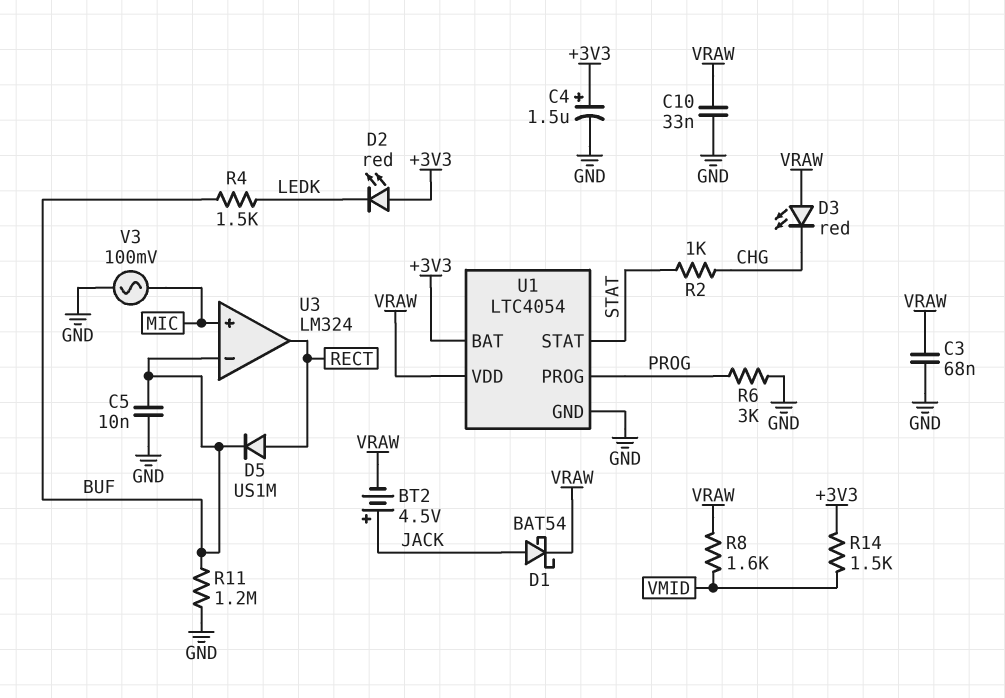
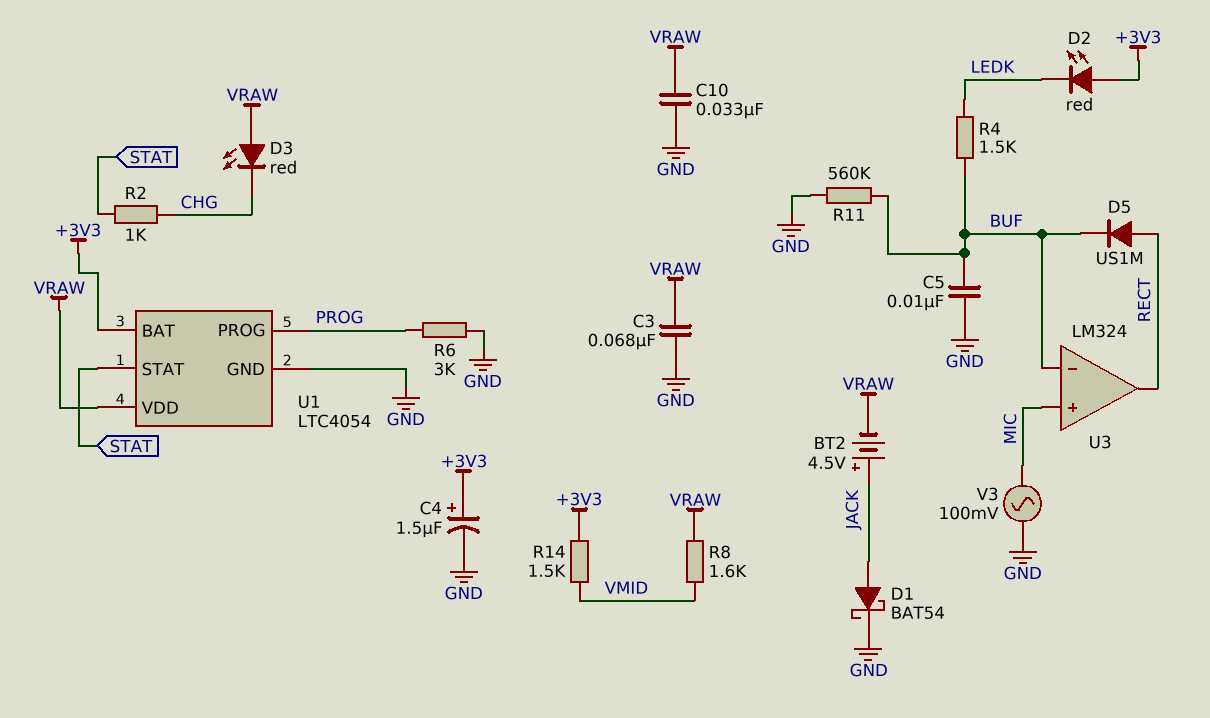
D1: schottky BAT54 (A JACK, K VRAW) -> schottky BAT54 (A JACK, K GND)
R11: 1.2M (BUF, GND) -> 560k (BUF, GND)

